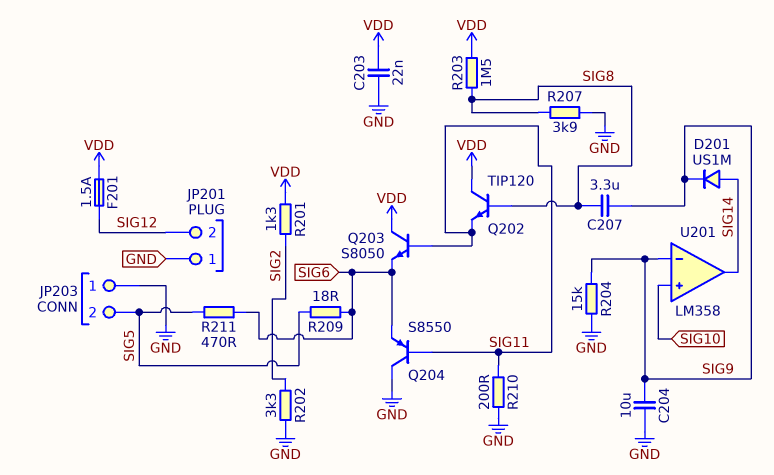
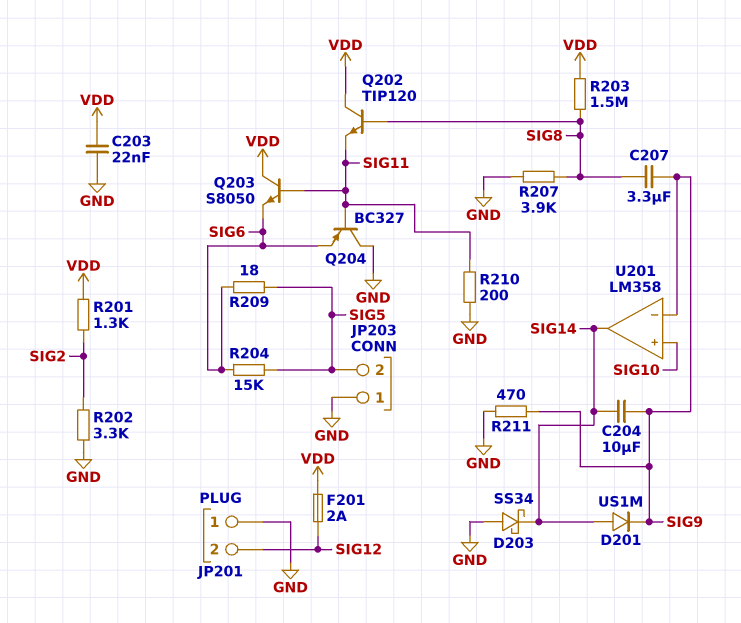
C204: 10uF (GND, SIG9) -> 10uF (SIG9, SIG14)
D203: none -> schottky SS34 (A GND, K SIG14)
F201: 1.5A (SIG12, VDD) -> 2A (SIG12, VDD)
Q204: PNP S8550 (B SIG11, C GND, E SIG6) -> PNP BC327 (B SIG11, C GND, E SIG6)
R204: 15k (GND, SIG9) -> 15k (SIG5, SIG6)
R211: 470 (SIG5, SIG6) -> 470 (GND, SIG9)

